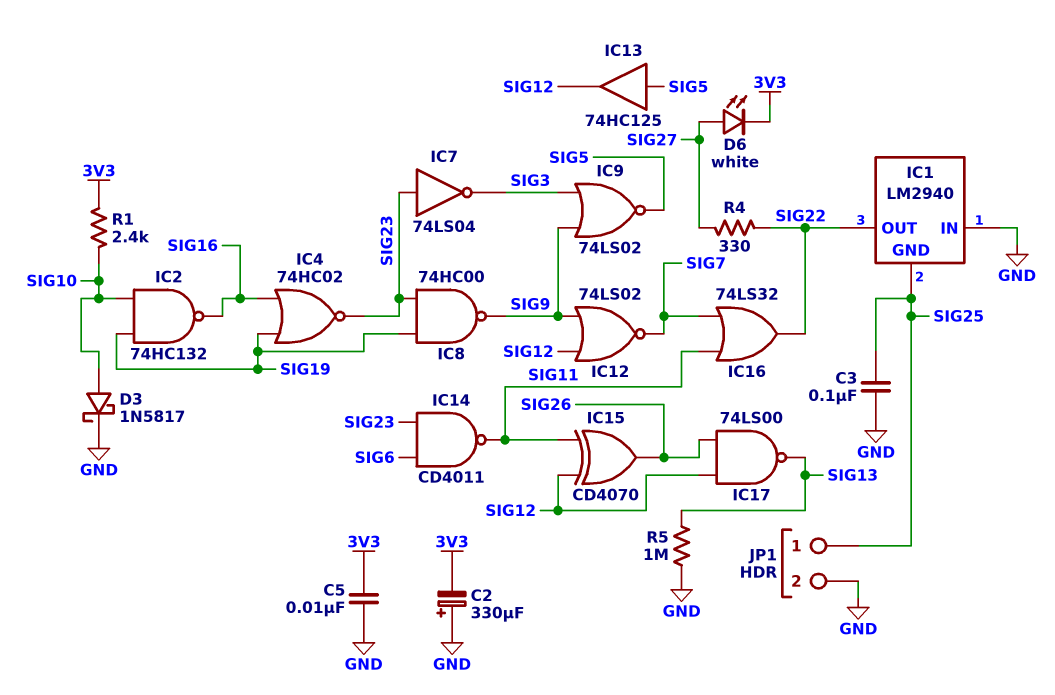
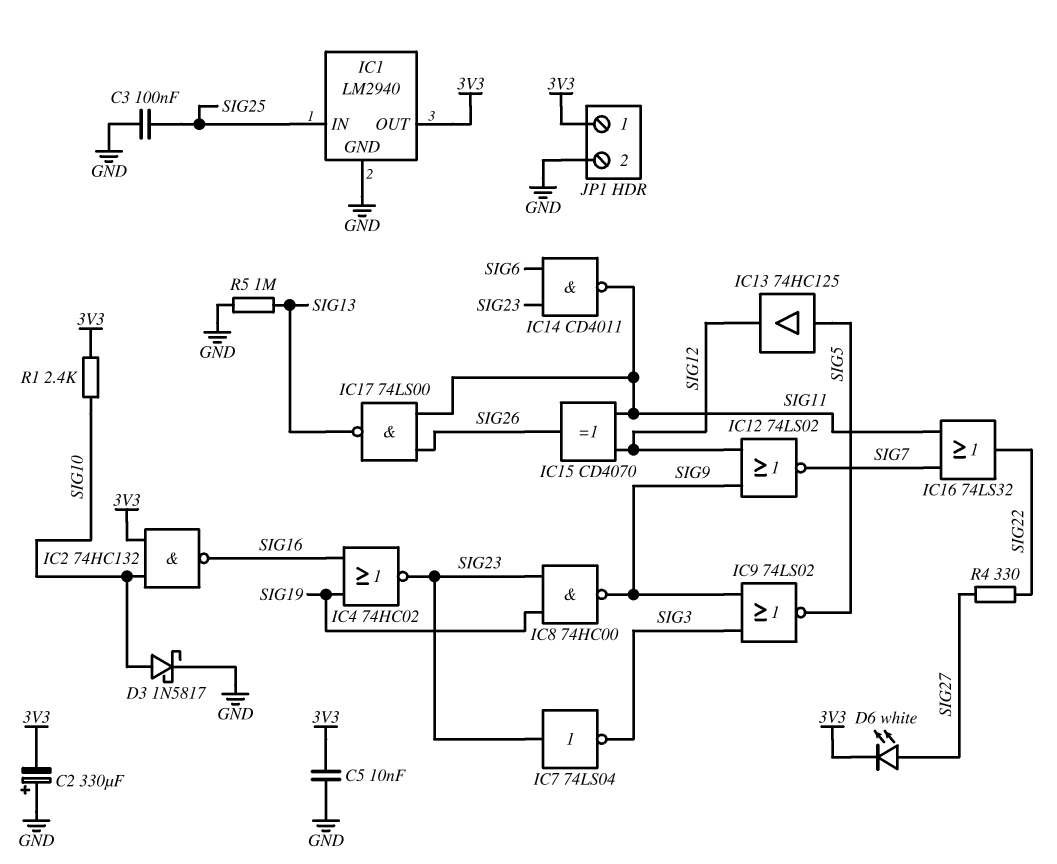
IC1 pin GND: SIG25 -> GND
IC1 pin IN: GND -> SIG25
IC1 pin OUT: SIG22 -> 3V3
IC2: NAND 74HC132 (in SIG10, in SIG19, out SIG16) -> NAND 74HC132 (in 3V3, in SIG10, out SIG16)
IC17: NAND 74LS00 (in SIG12, in SIG26, out SIG13) -> NAND 74LS00 (in SIG11, in SIG26, out SIG13)
JP1 pin 1: SIG25 -> 3V3

